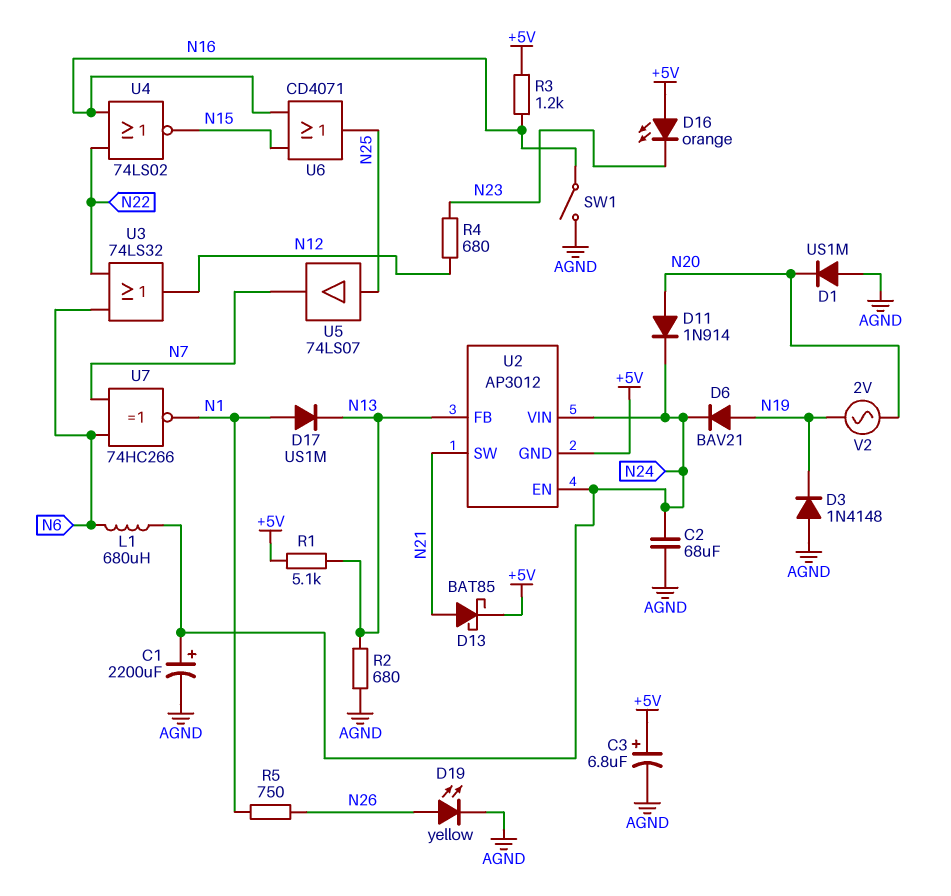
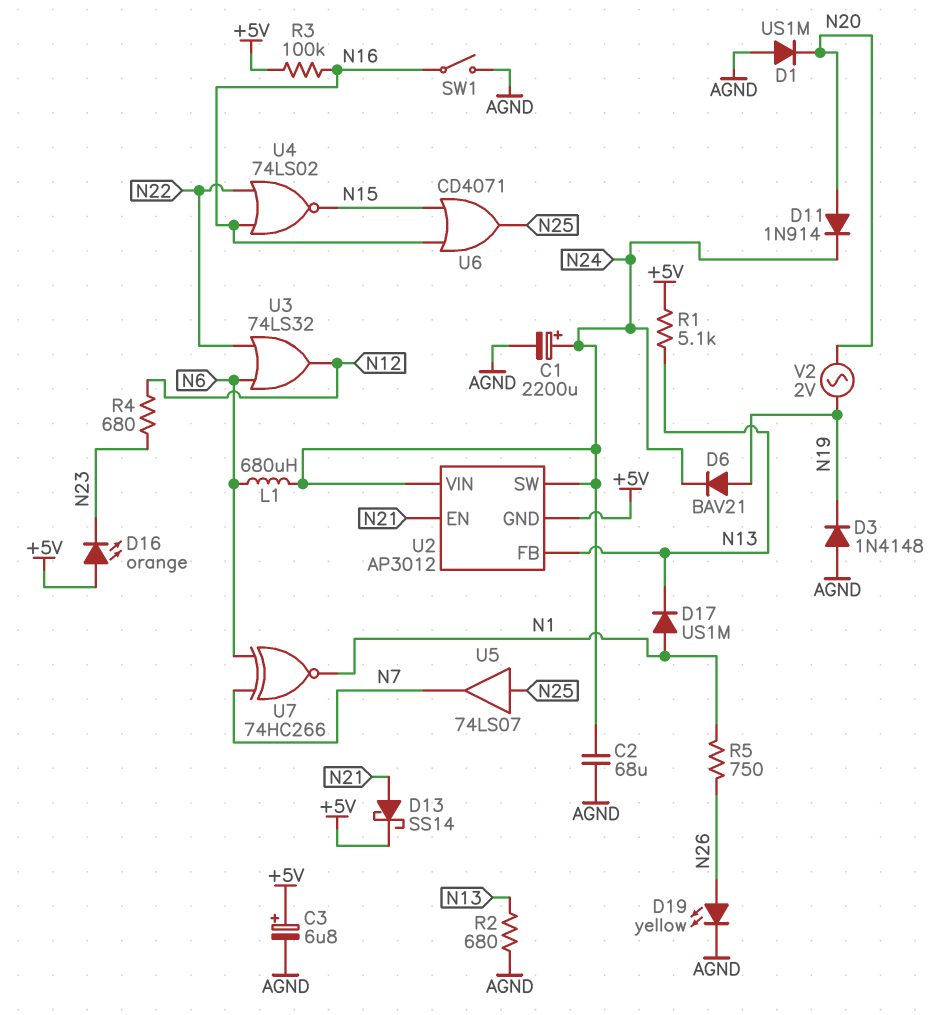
D13: schottky BAT85 (A N21, K +5V) -> schottky SS14 (A N21, K +5V)
R3: 1.2k (+5V, N16) -> 100k (+5V, N16)
U2 pin EN: N24 -> N21
U2 pin SW: N21 -> N24

